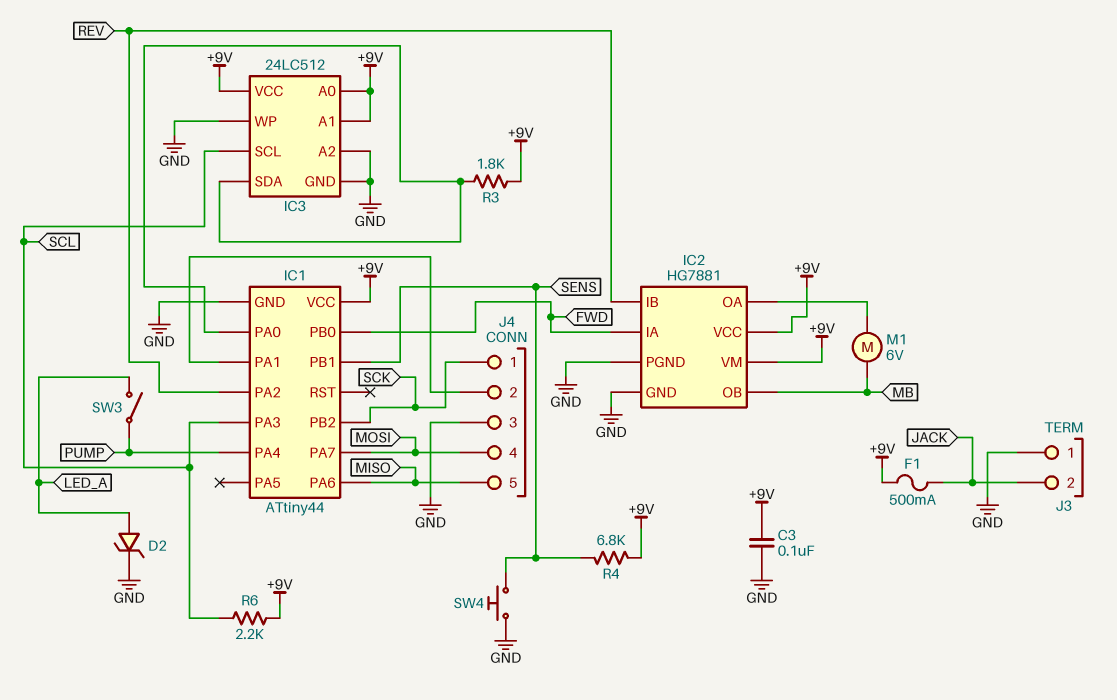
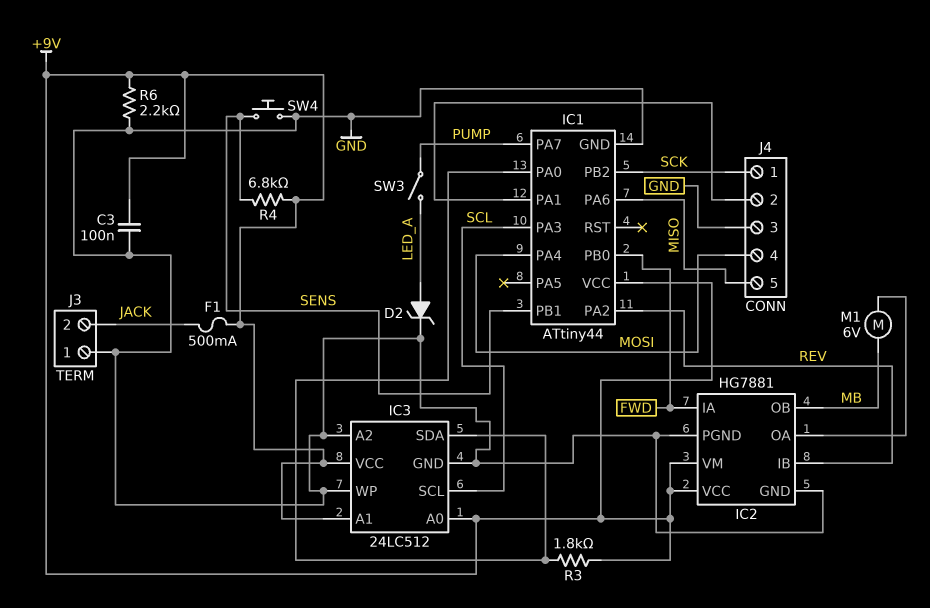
IC1 pin PA4: PUMP -> MOSI
IC1 pin PA7: MOSI -> PUMP
R6: 2.2k (+9V, SCL) -> 2.2k (+9V, GND)

